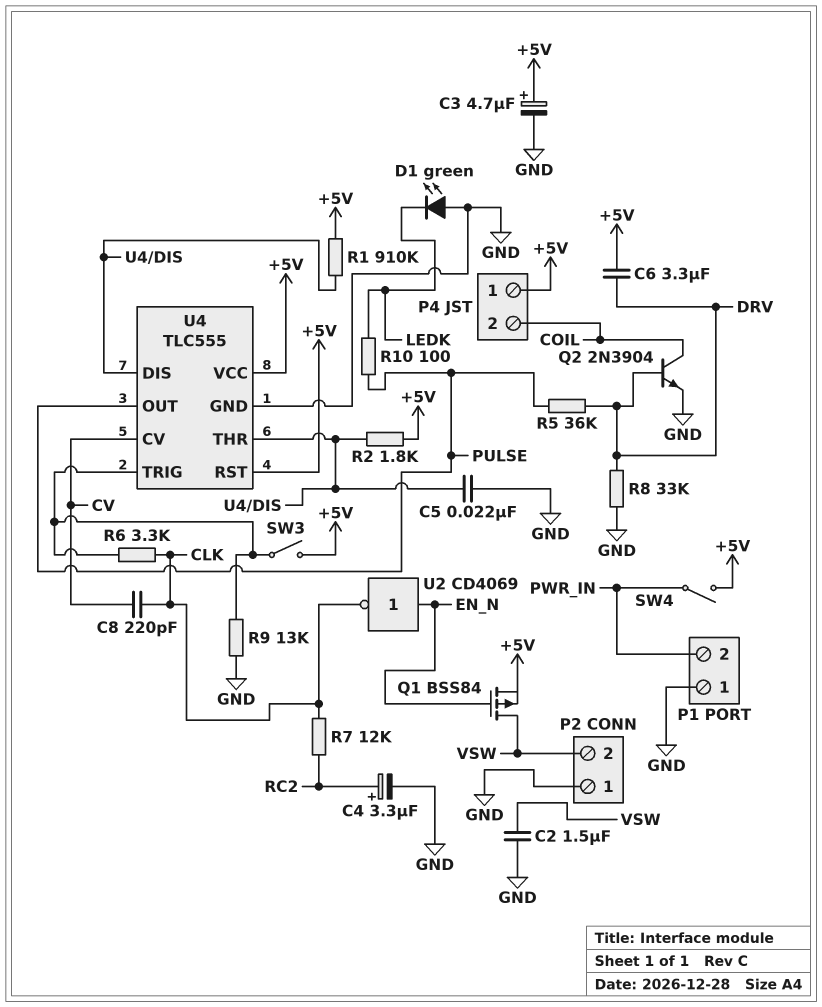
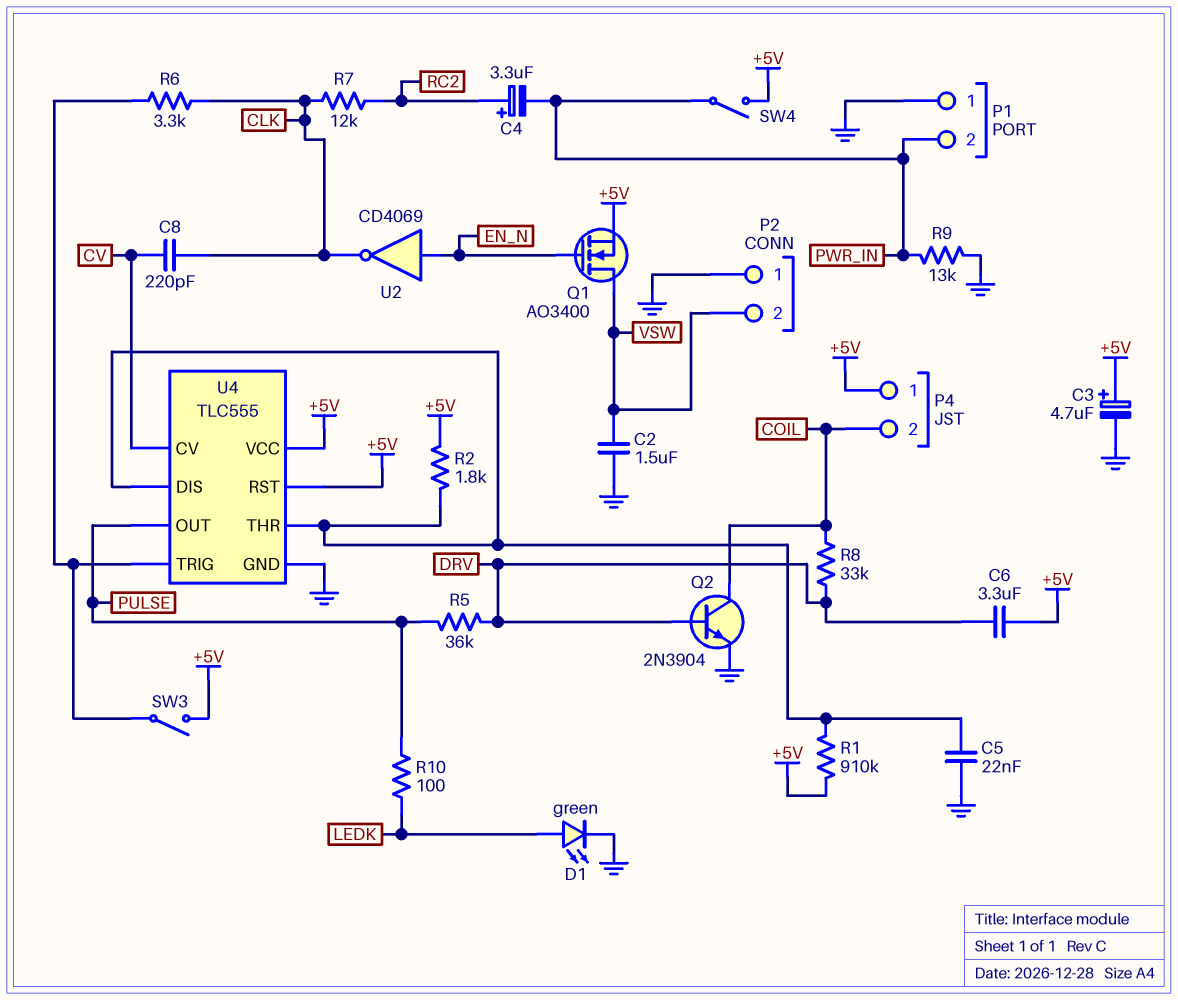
C4: 3.3uF (plus RC2, minus GND) -> 3.3uF (plus RC2, minus PWR_IN)
D1: LED green (A GND, K LEDK) -> LED green (A LEDK, K GND)
Q1: PMOS BSS84 (G EN_N, D VSW, S +5V) -> NMOS AO3400 (G EN_N, D VSW, S +5V)
R8: 33k (DRV, GND) -> 33k (COIL, DRV)
R9: 13k (GND, U4/TRIG) -> 13k (GND, PWR_IN)

